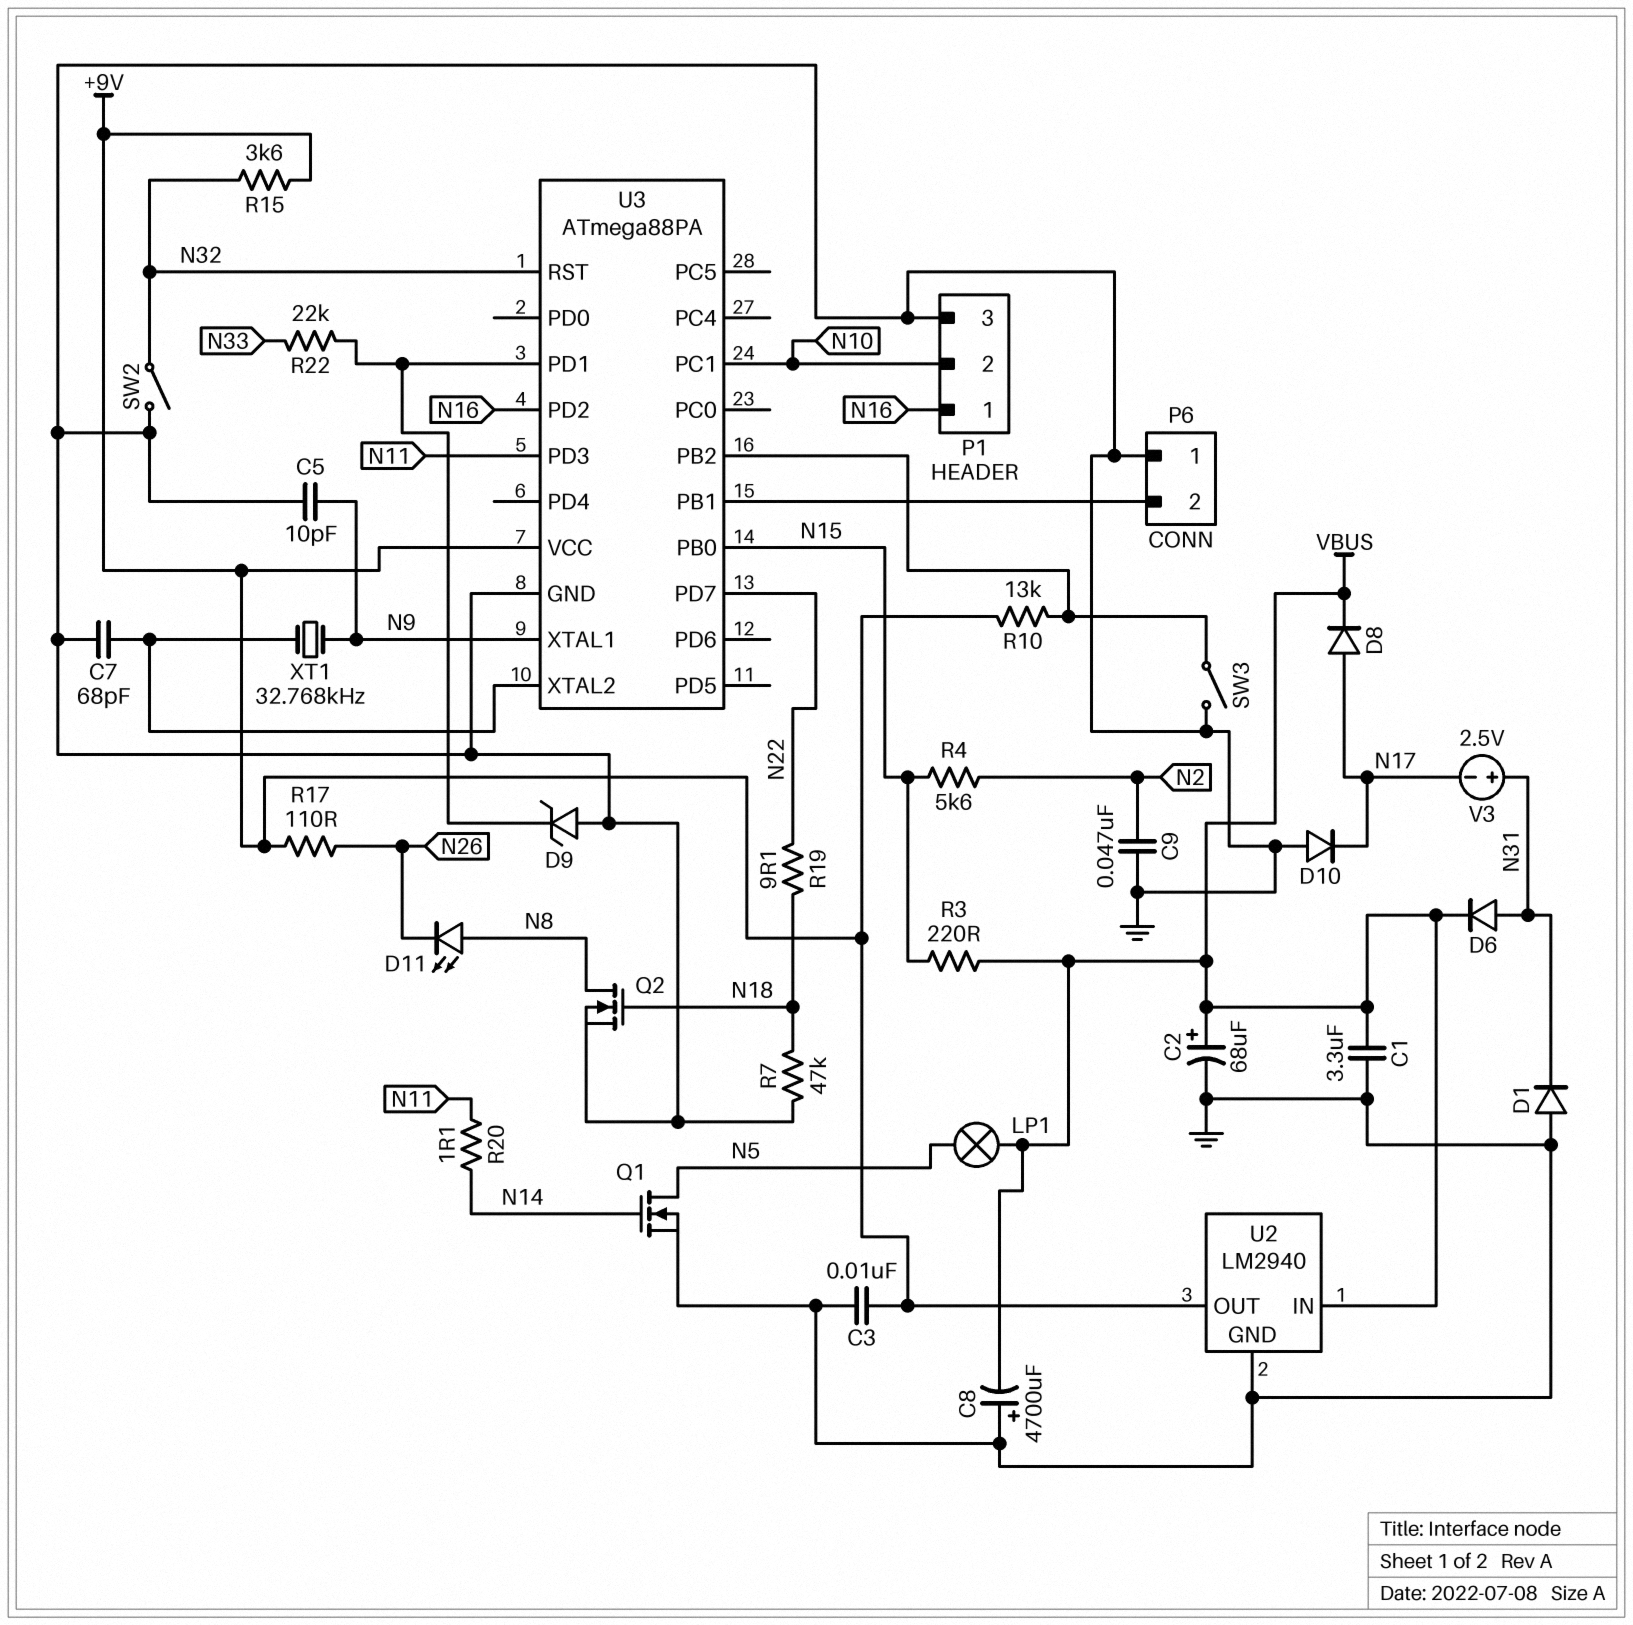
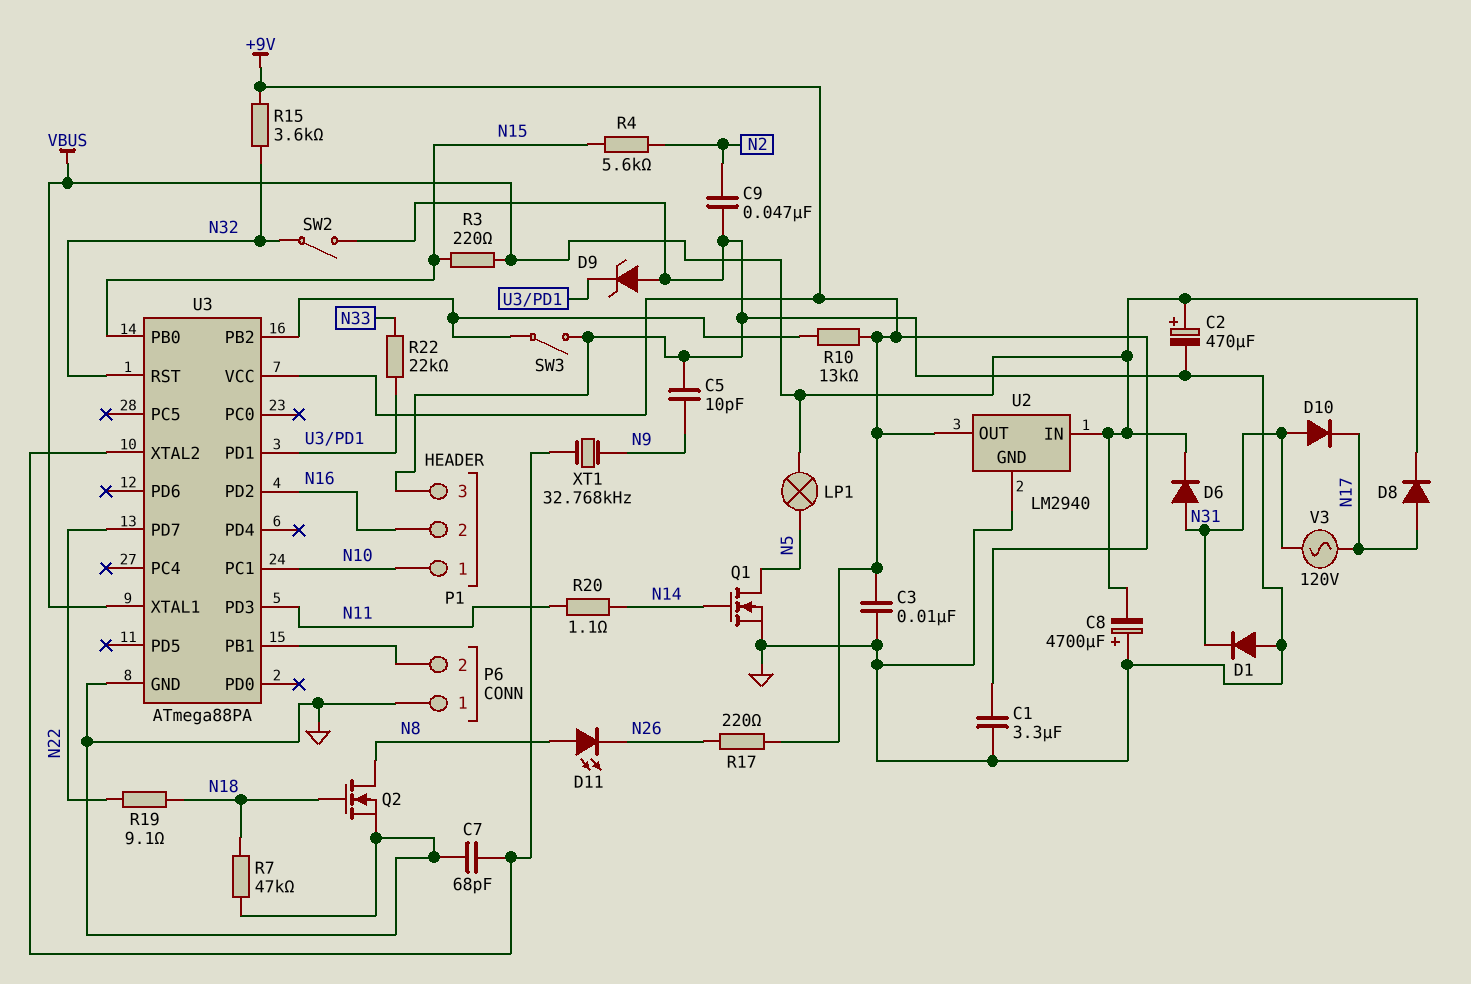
C1: 3.3uF (GND, VBUS) -> 3.3uF (+9V, GND)
C2: 68uF (plus VBUS, minus GND) -> 470uF (plus VBUS, minus GND)
D10: diode (A GND, K N17) -> diode (A N31, K N17)
P1 pin 1: N16 -> N10
P1 pin 2: N10 -> N16
R17: 110 (+9V, N26) -> 220 (+9V, N26)
U3 pin XTAL1: N9 -> VBUS
V3: 2.5V (plus N31, minus N17) -> AC 120V (N17, N31)

